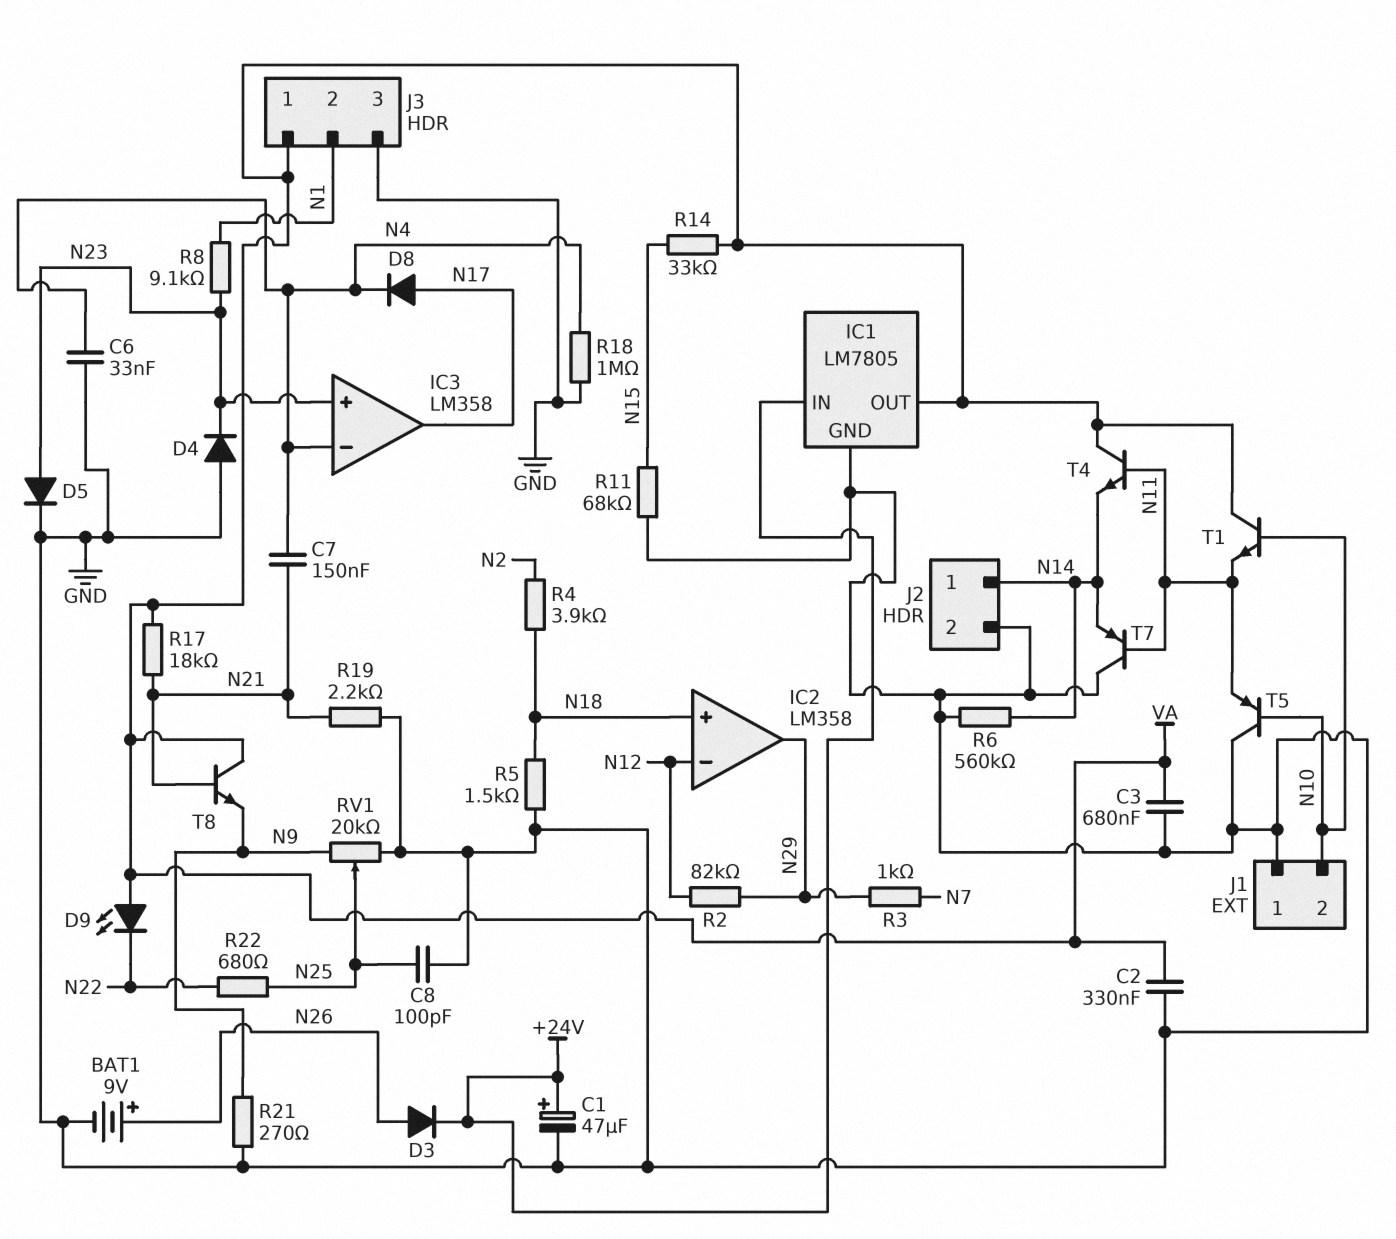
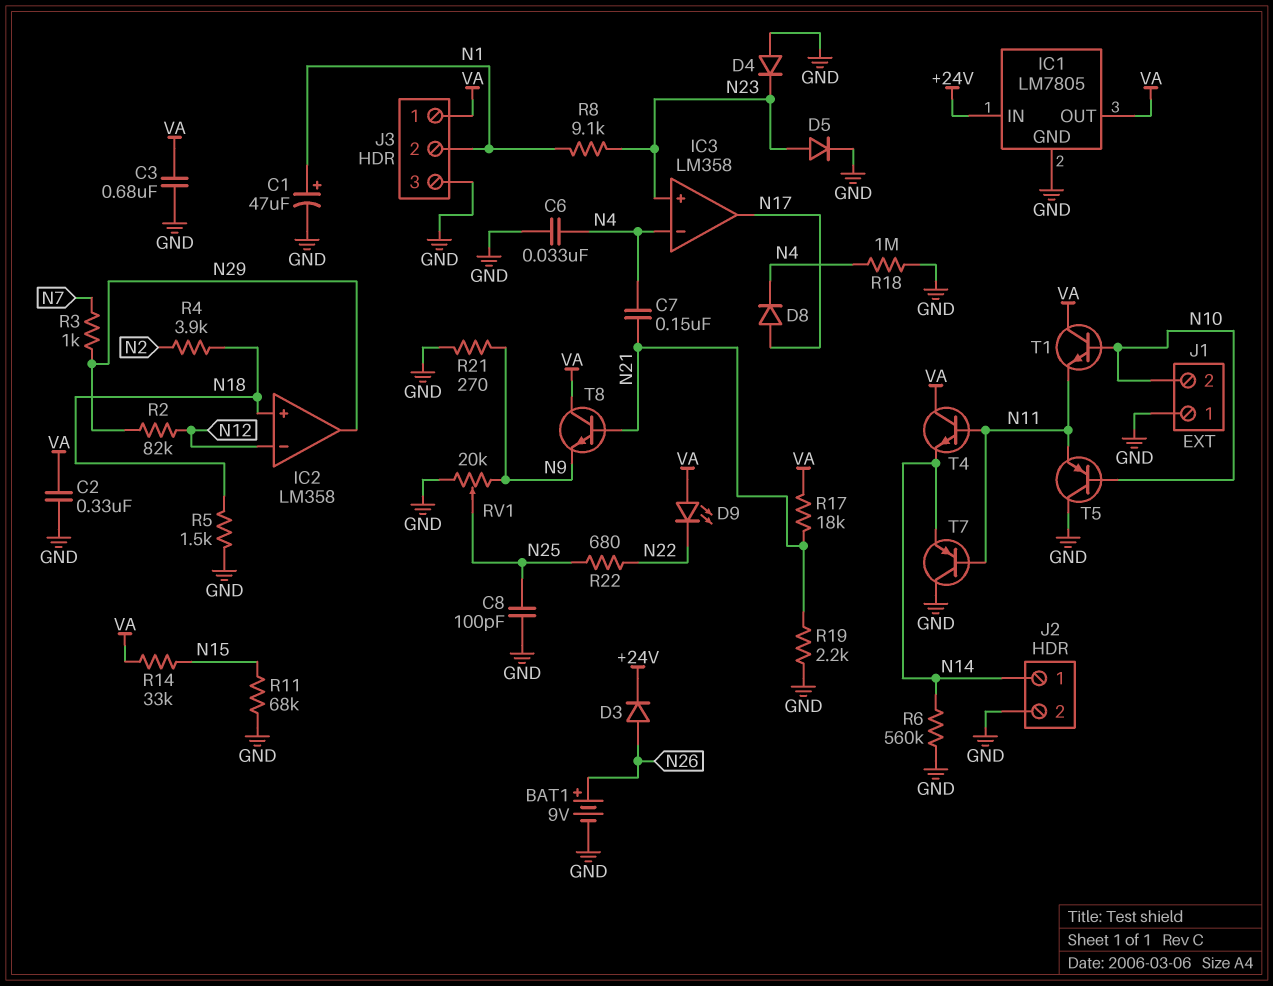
C1: 47uF (plus +24V, minus GND) -> 47uF (plus N1, minus GND)

